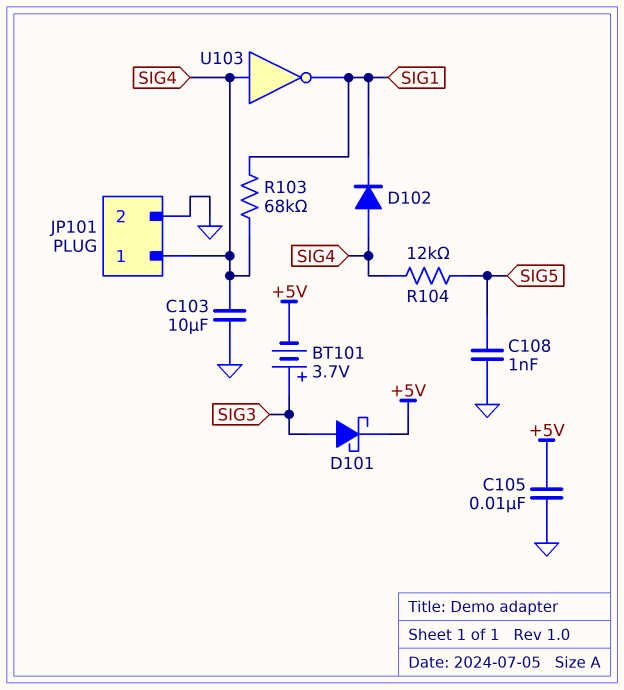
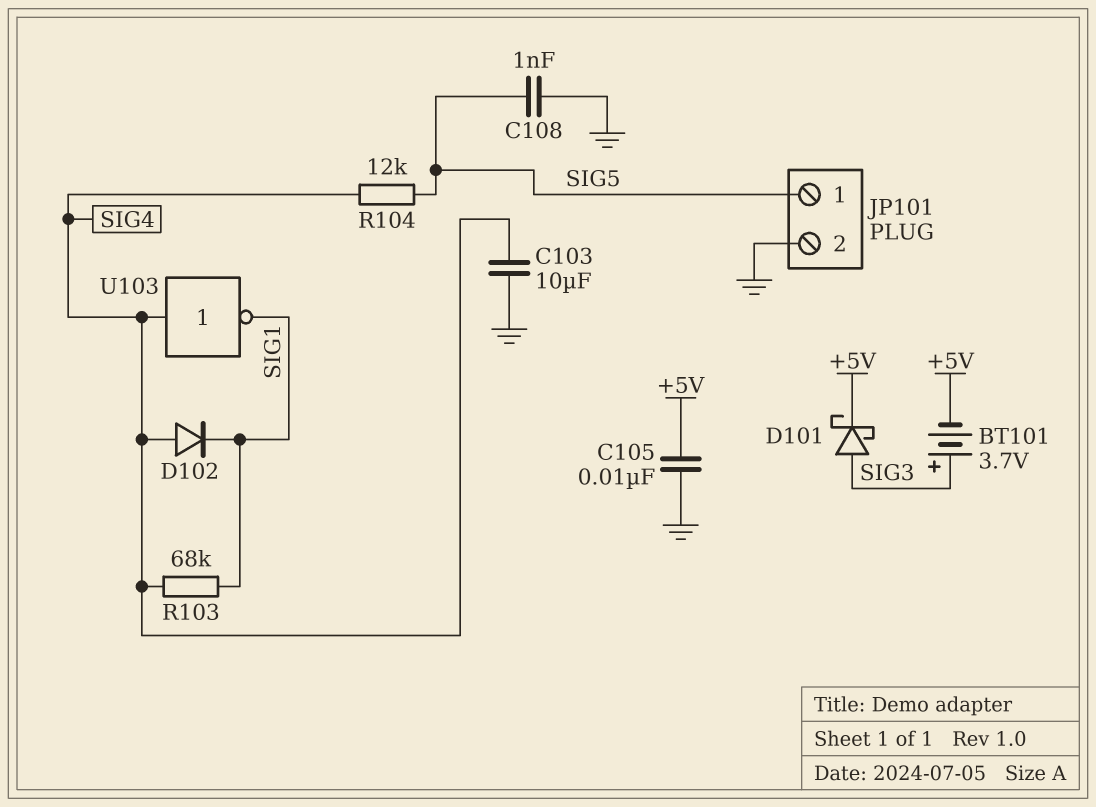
JP101 pin 1: SIG4 -> SIG5

